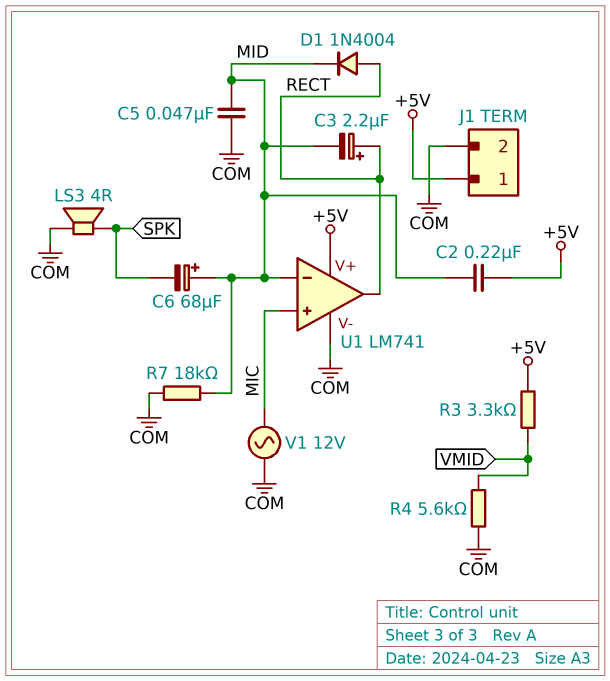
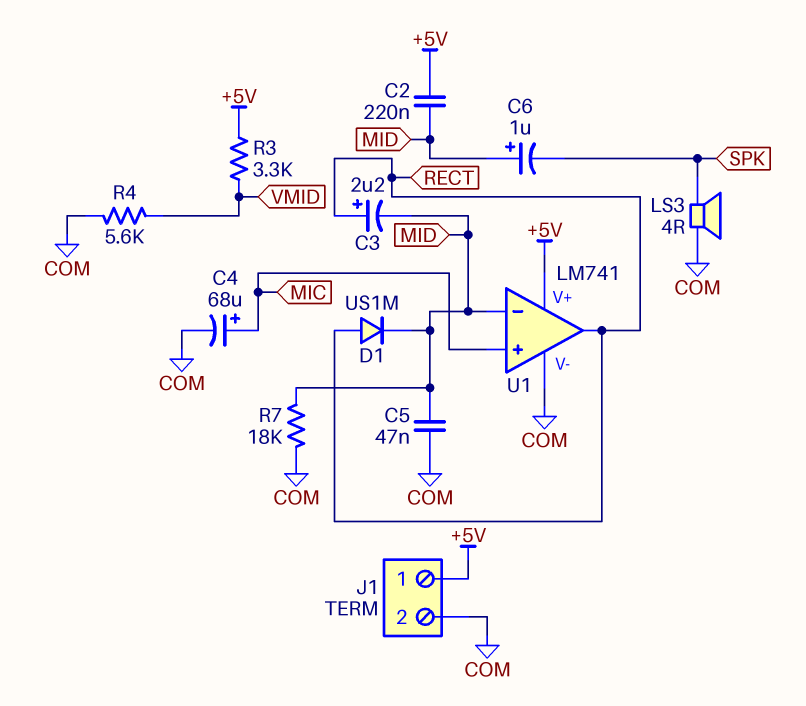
C4: none -> 68uF (plus MIC, minus COM)
C6: 68uF (plus MID, minus SPK) -> 1uF (plus MID, minus SPK)
D1: diode 1N4004 (A RECT, K MID) -> diode US1M (A RECT, K MID)
V1: AC 12V (COM, MIC) -> none

